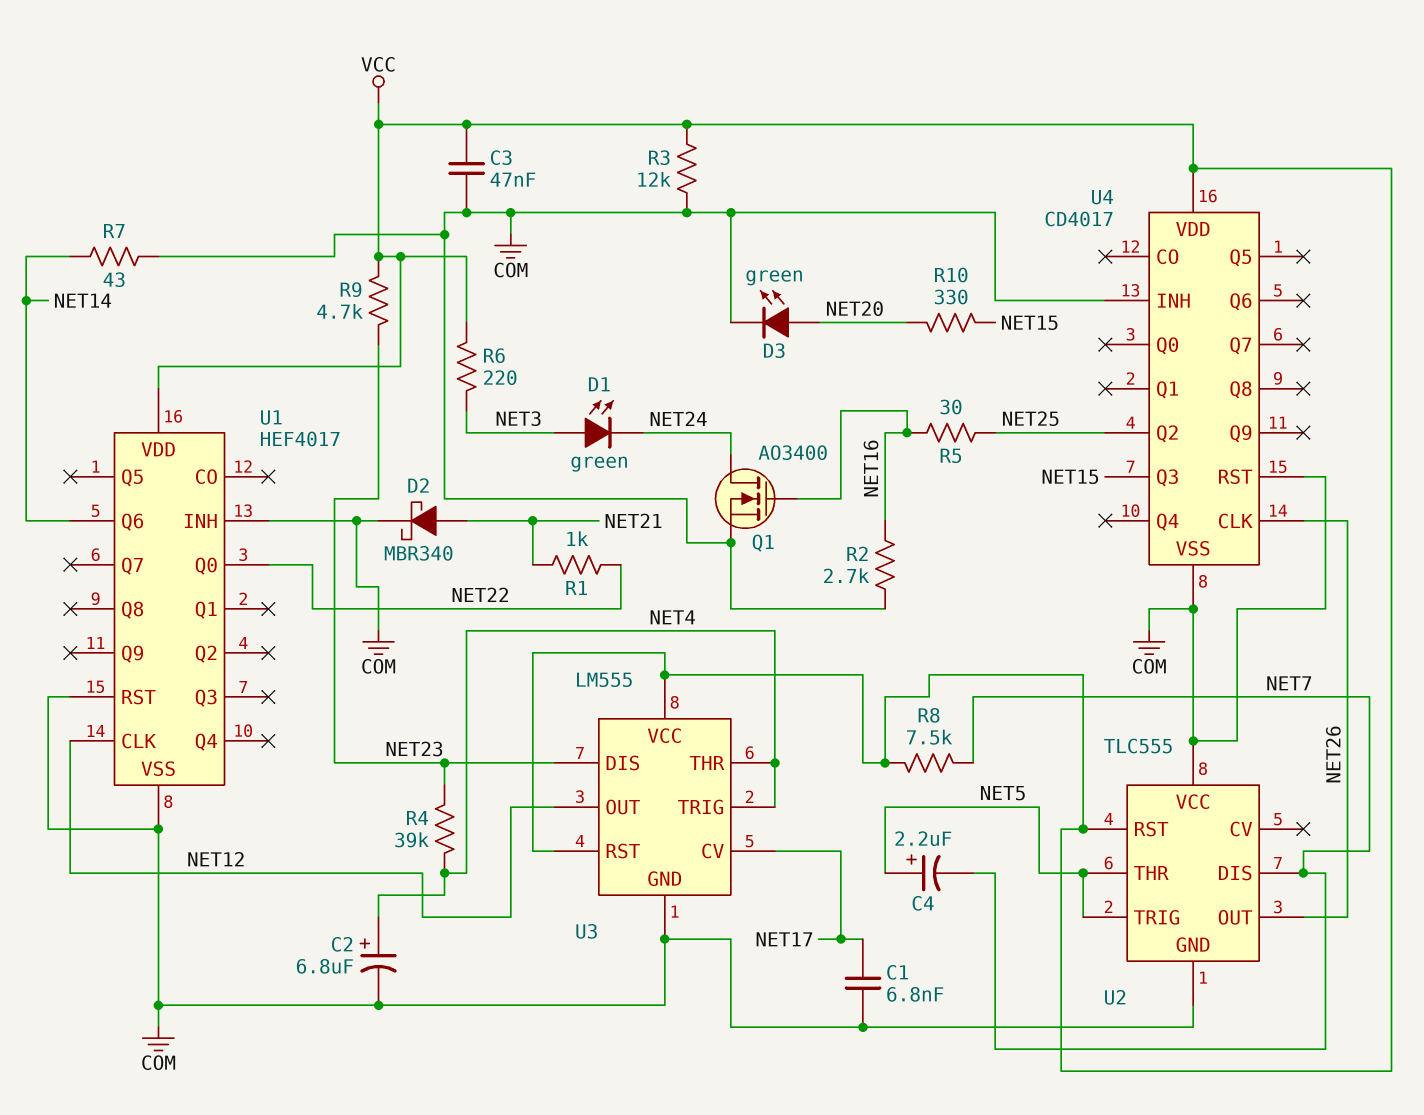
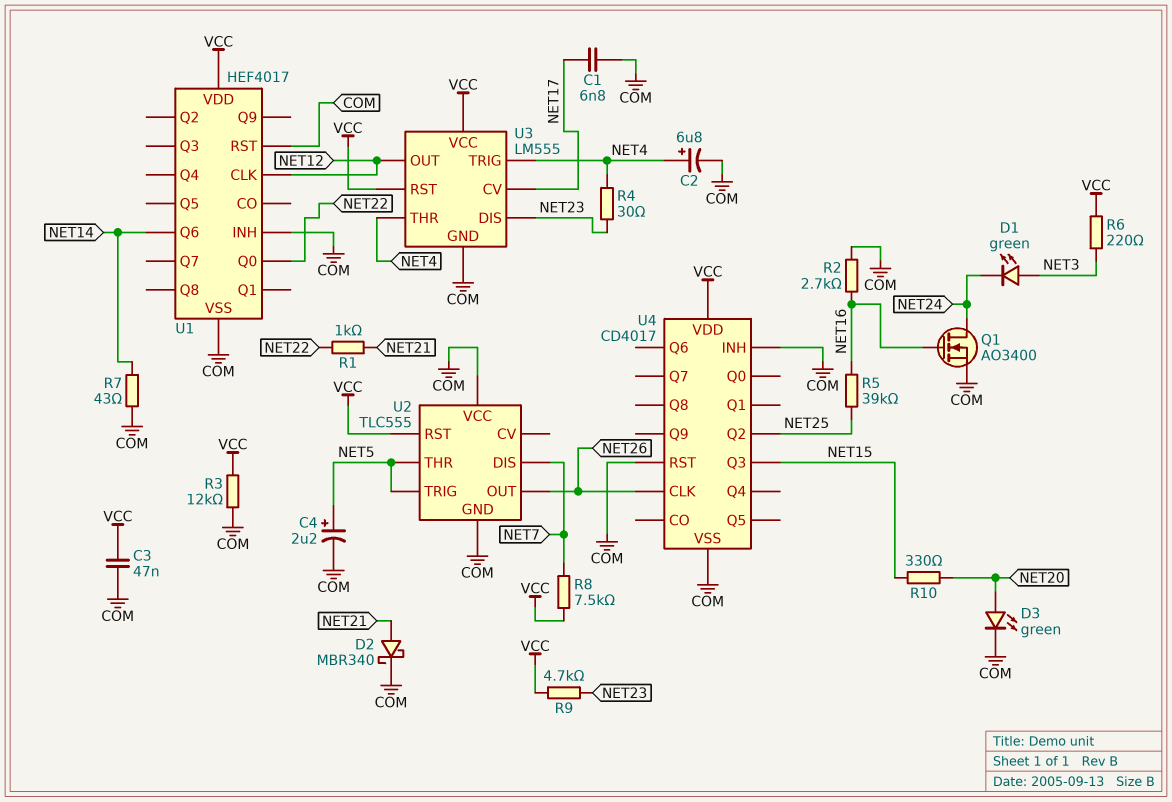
C4: 2.2uF (plus NET5, minus NET7) -> 2.2uF (plus NET5, minus COM)
R4: 39k (NET4, NET23) -> 30 (NET4, NET23)
R5: 30 (NET16, NET25) -> 39k (NET16, NET25)

